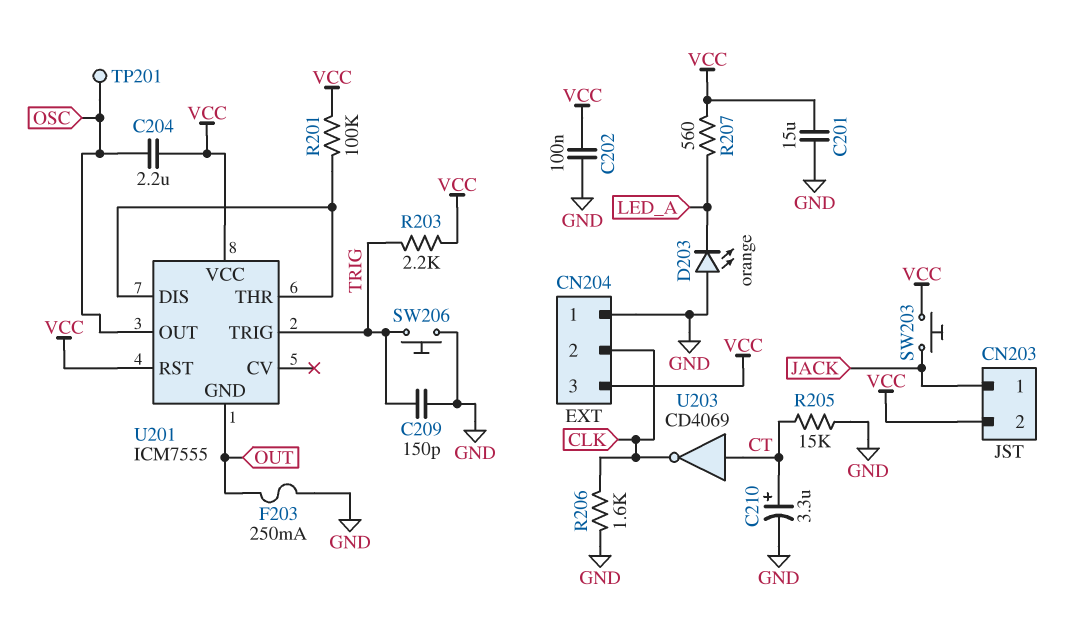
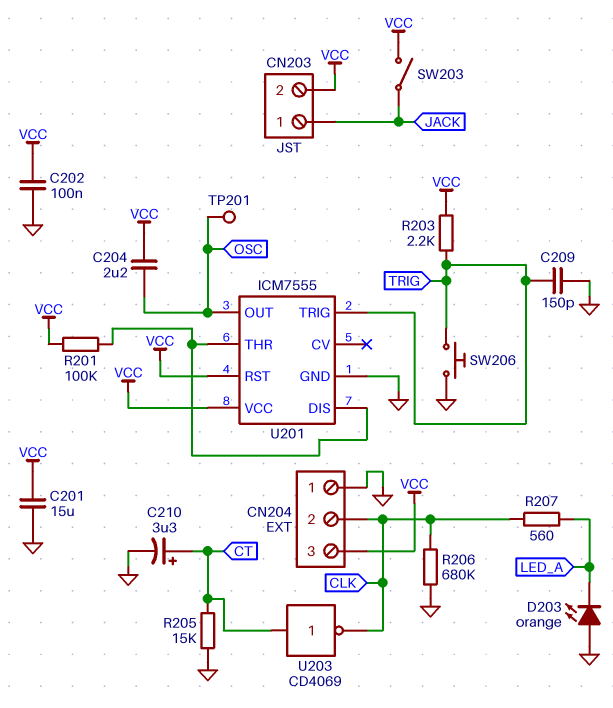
F203: 250mA (GND, OUT) -> none
R206: 1.6k (CLK, GND) -> 680k (CLK, GND)
R207: 560 (LED_A, VCC) -> 560 (CLK, LED_A)
SW203: button (JACK, VCC) -> switch (JACK, VCC)
U201 pin GND: OUT -> GND

